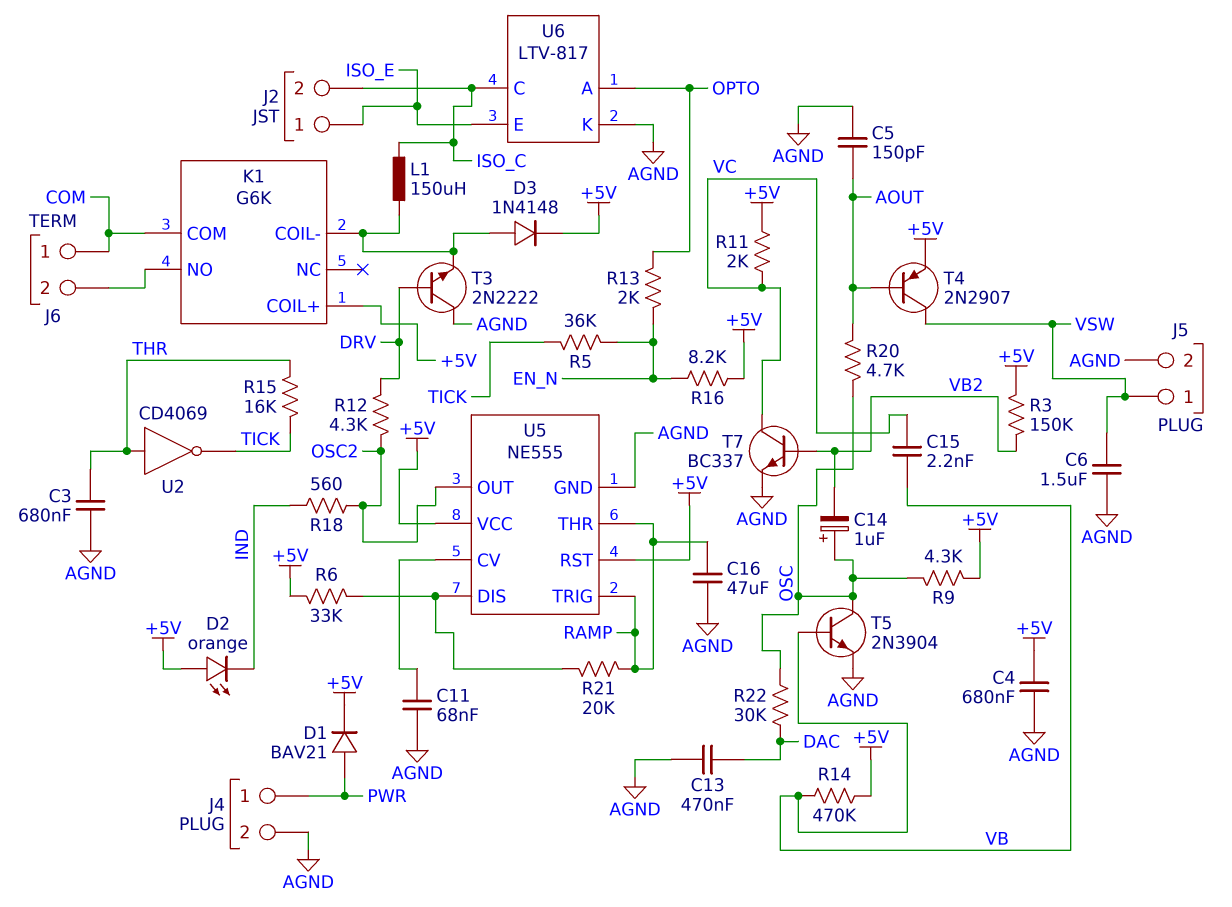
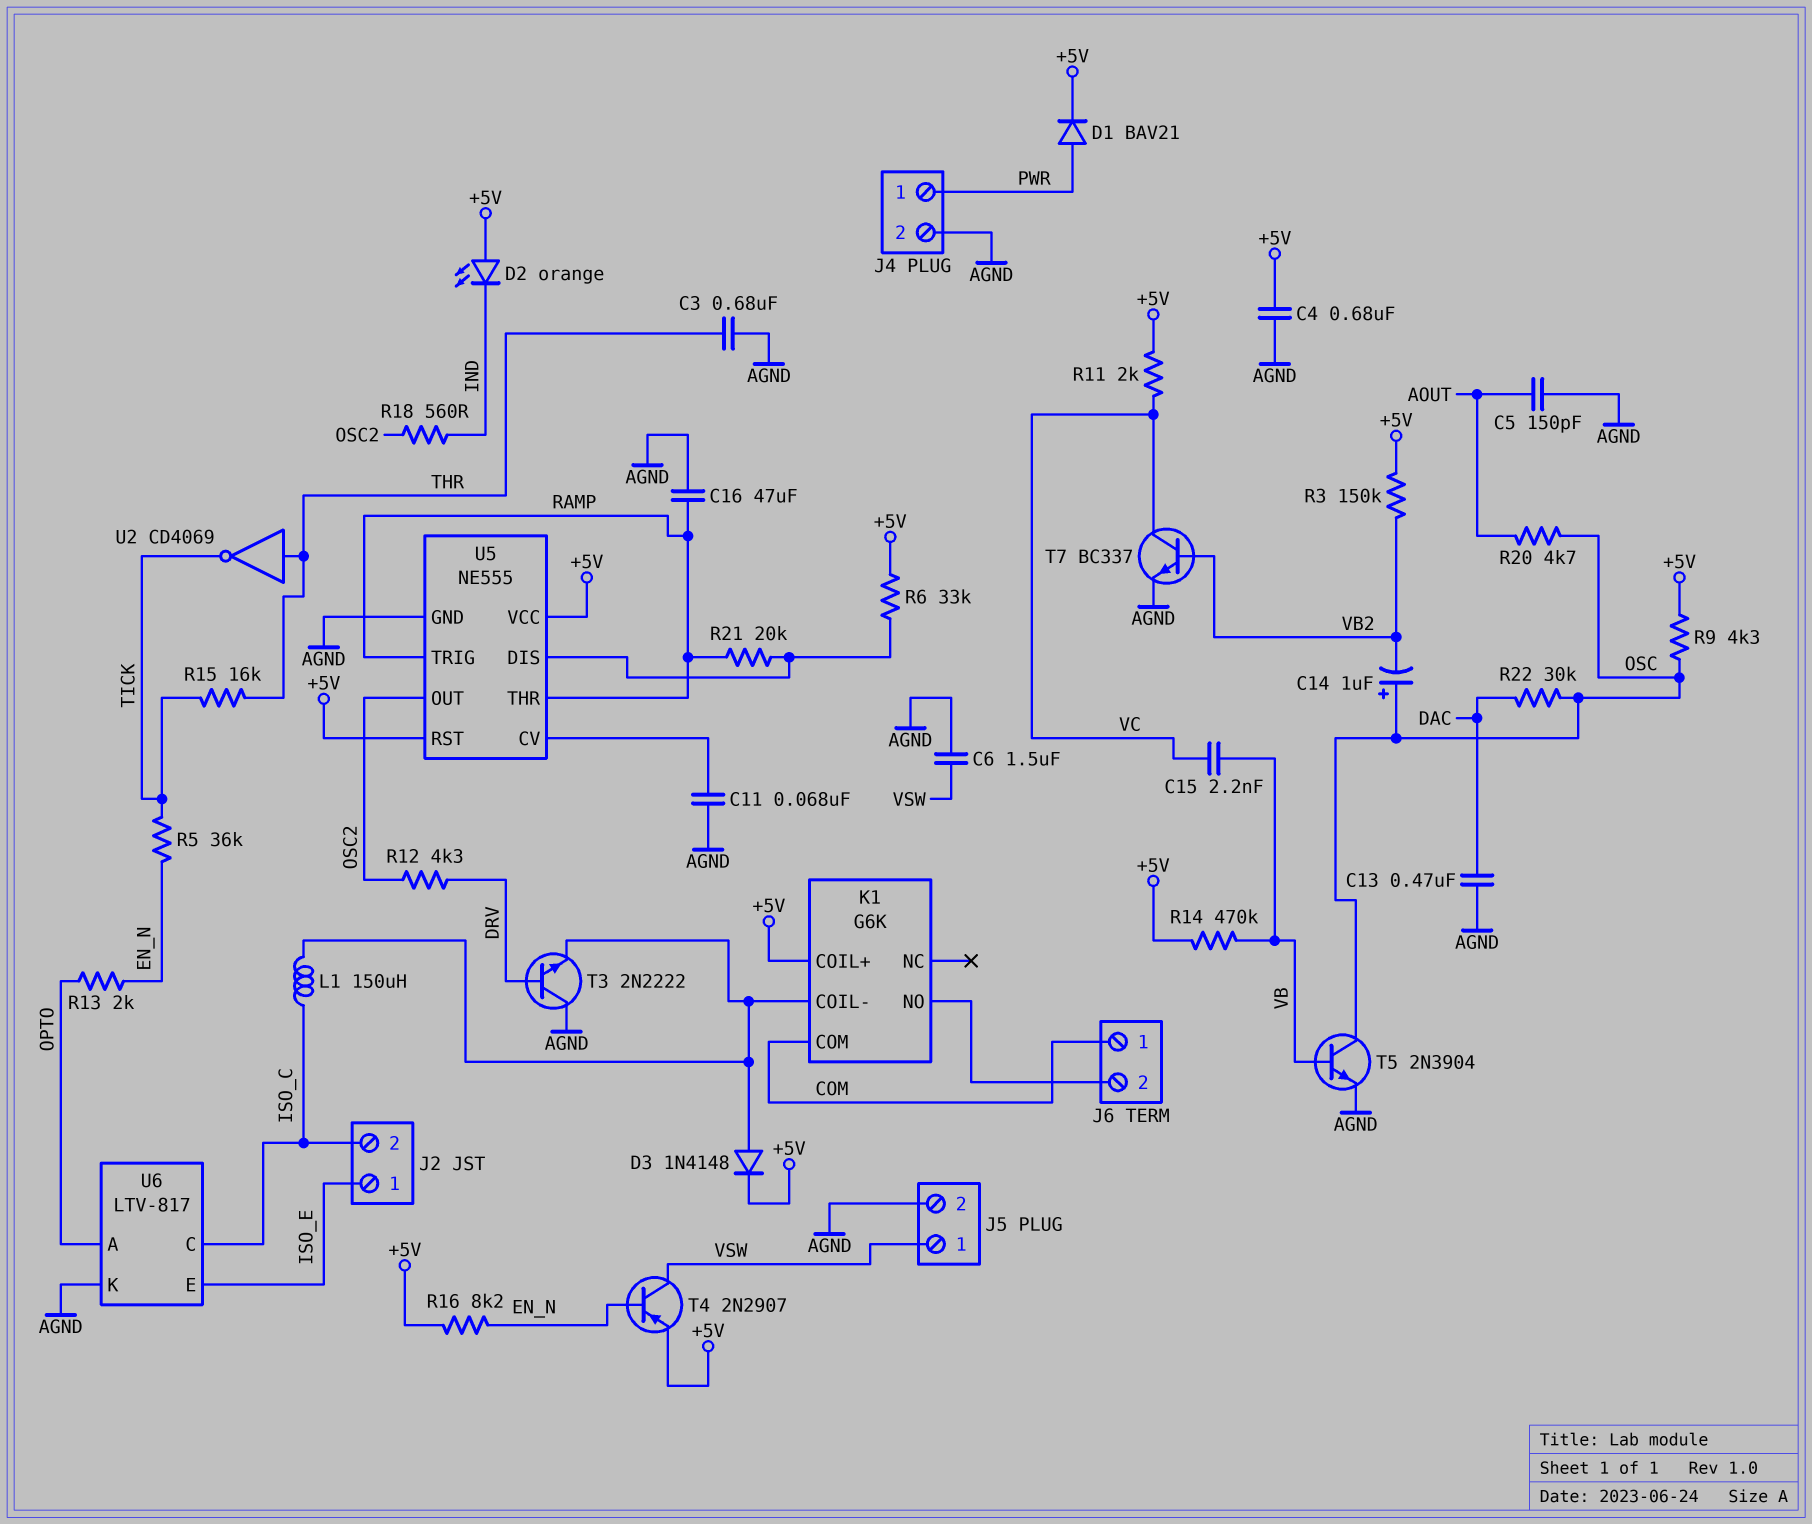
T4: PNP 2N2907 (B AOUT, C VSW, E +5V) -> PNP 2N2907 (B EN_N, C VSW, E +5V)

